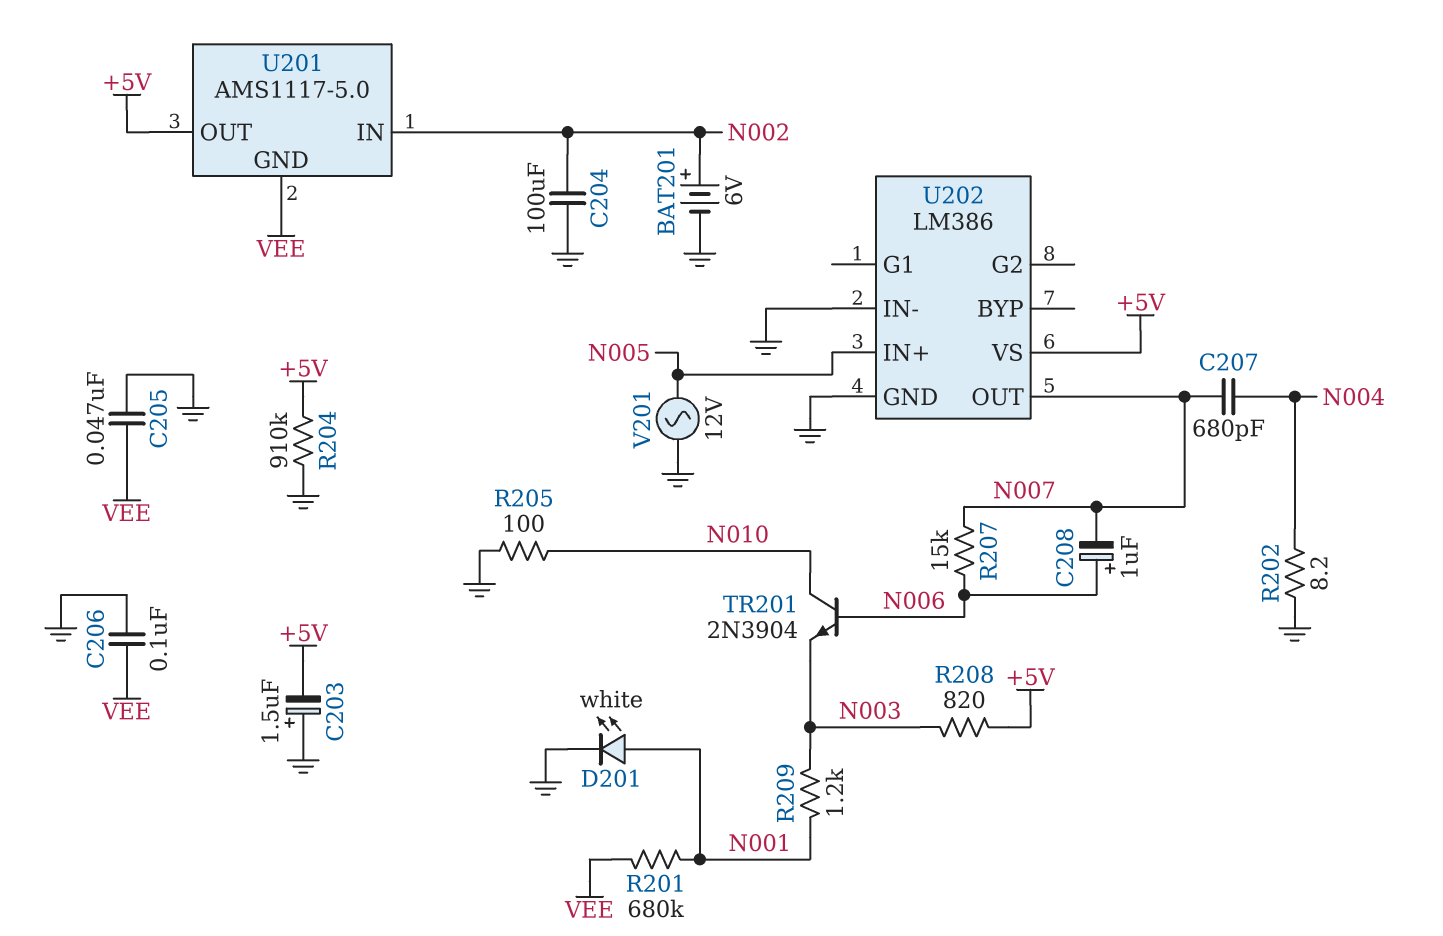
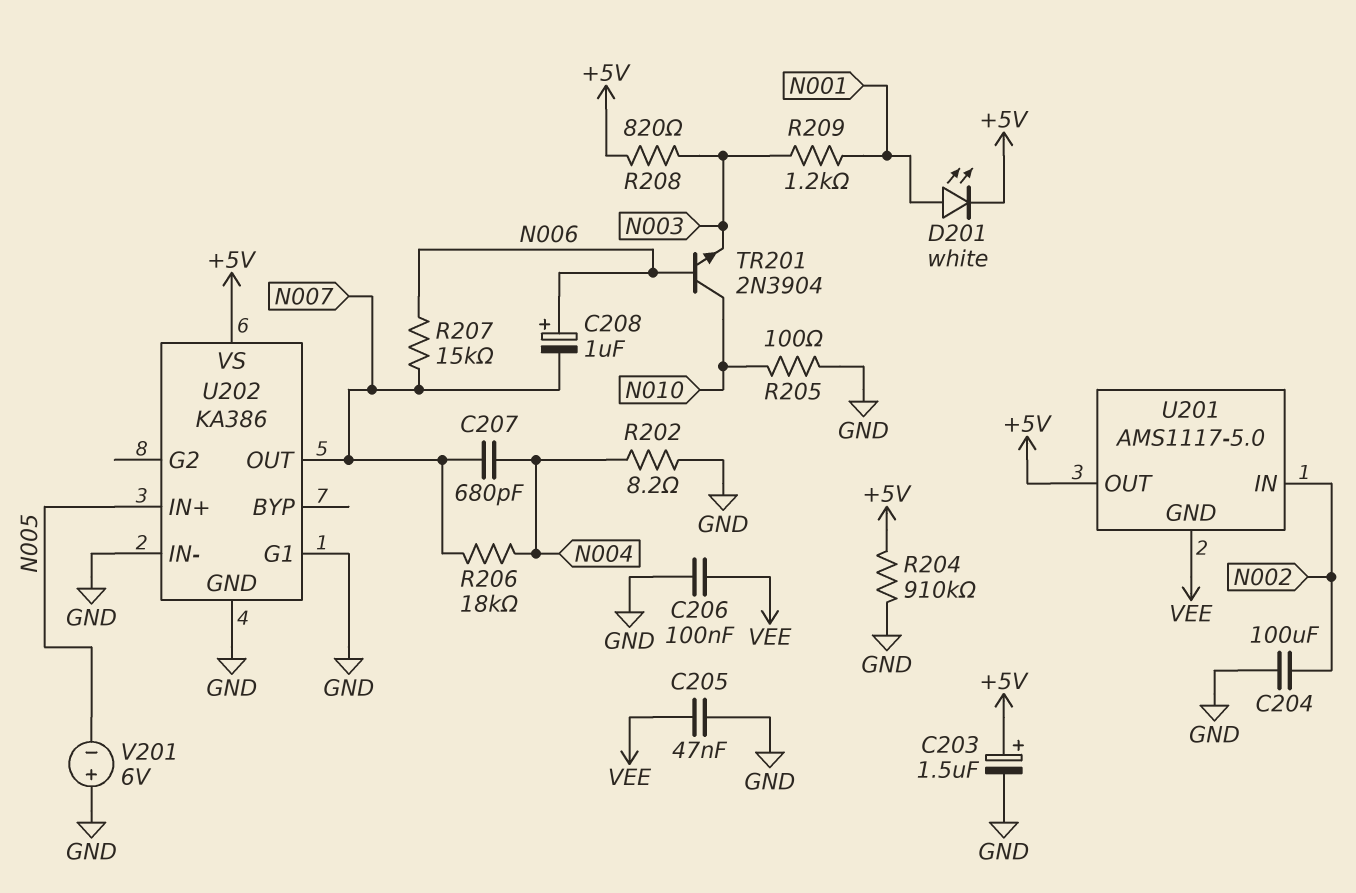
BAT201: 6V (plus N002, minus GND) -> none
C203: 1.5uF (plus GND, minus +5V) -> 1.5uF (plus +5V, minus GND)
D201: LED white (A N001, K GND) -> LED white (A N001, K +5V)
R201: 680k (N001, VEE) -> none
R206: none -> 18k (N004, N007)
U202: LM386 -> KA386
U202 pin G1: none -> GND
V201: AC 12V (GND, N005) -> 6V (plus GND, minus N005)

